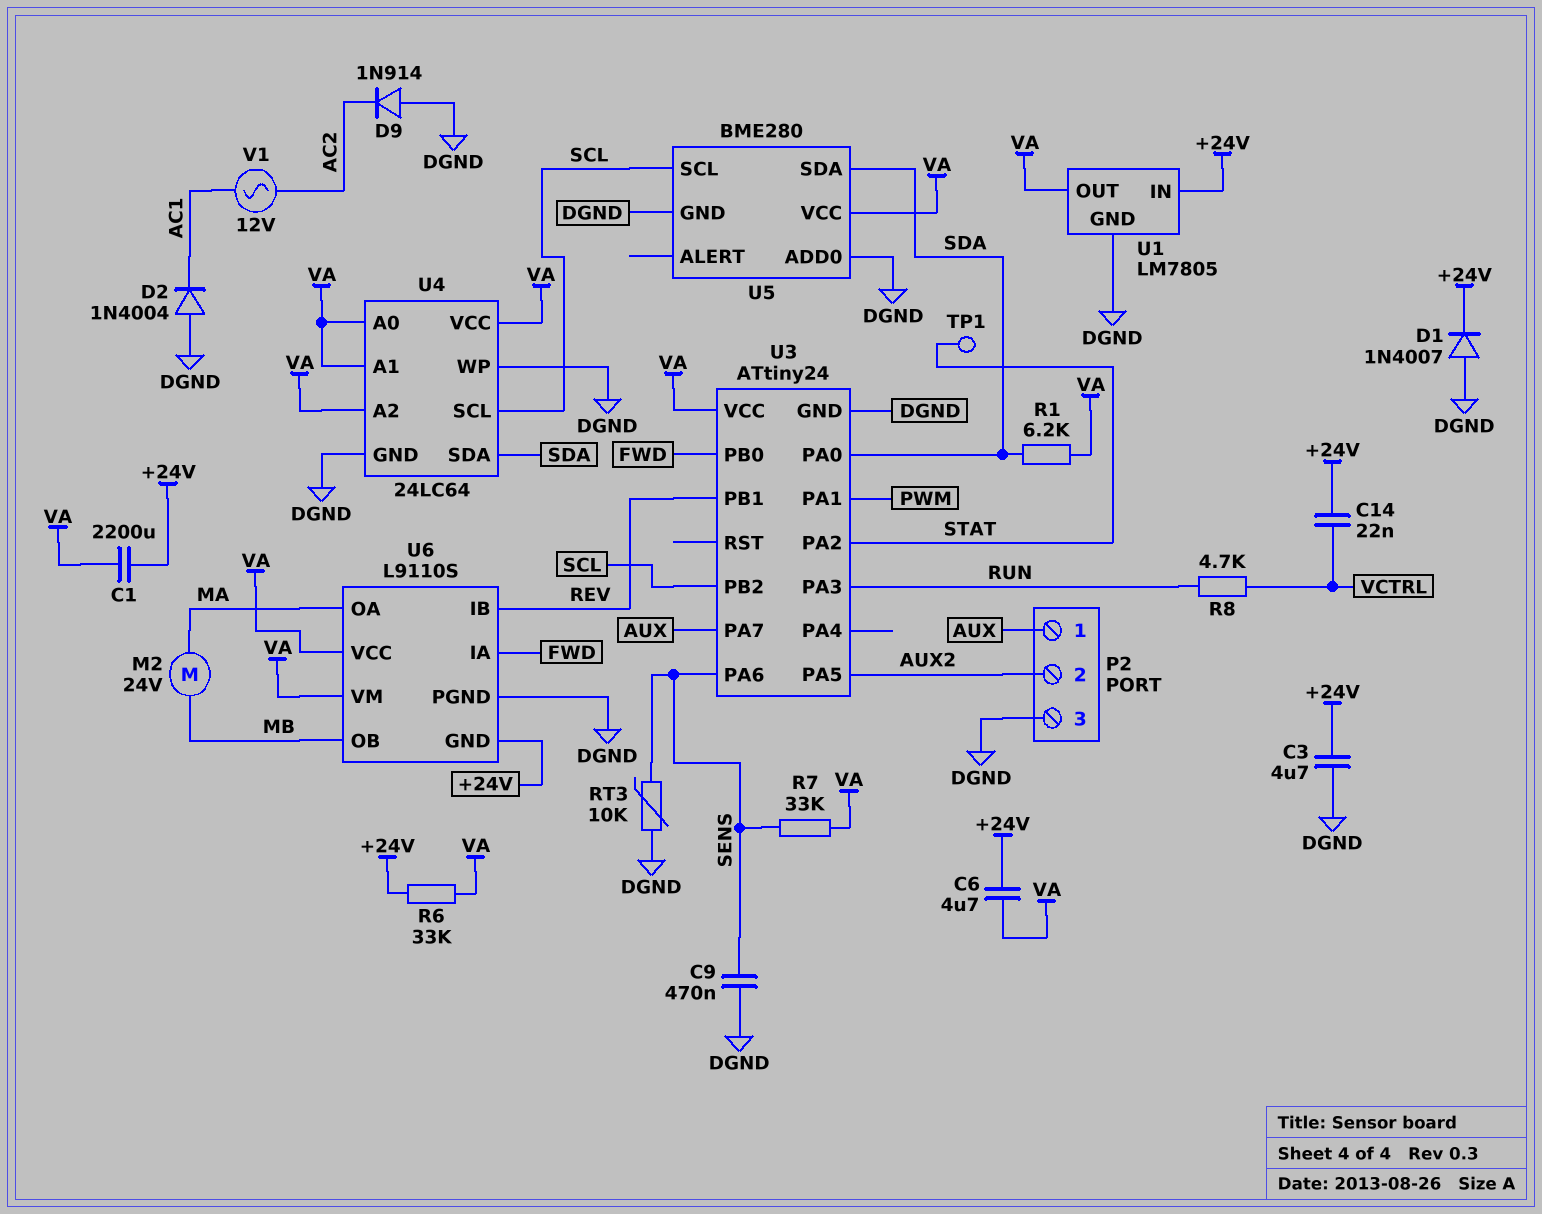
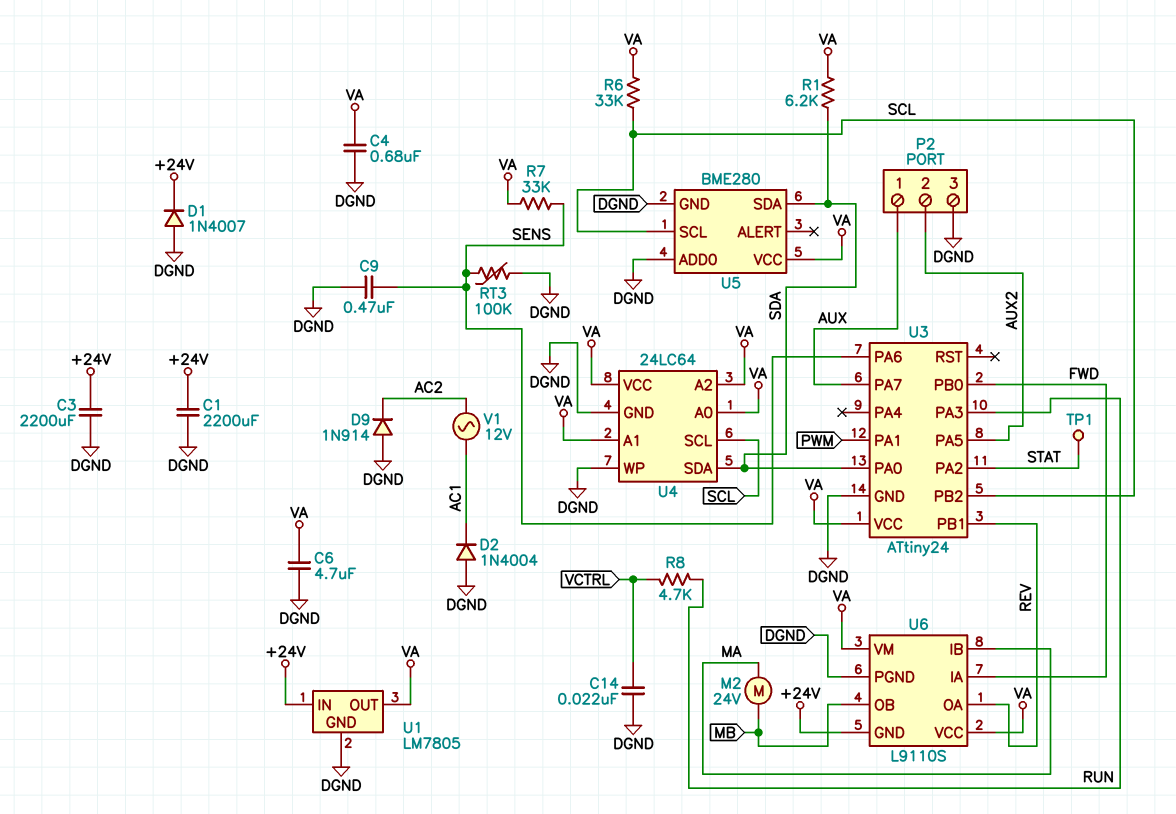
C1: 2200uF (+24V, VA) -> 2200uF (+24V, DGND)
C3: 4.7uF (+24V, DGND) -> 2200uF (+24V, DGND)
C4: none -> 680nF (DGND, VA)
C6: 4.7uF (+24V, VA) -> 4.7uF (DGND, VA)
C14: 22nF (+24V, VCTRL) -> 22nF (DGND, VCTRL)
R6: 33k (+24V, VA) -> 33k (SCL, VA)
RT3: 10k (DGND, SENS) -> 100k (DGND, SENS)
U6 pin IB: REV -> MA
U6 pin OA: MA -> REV

